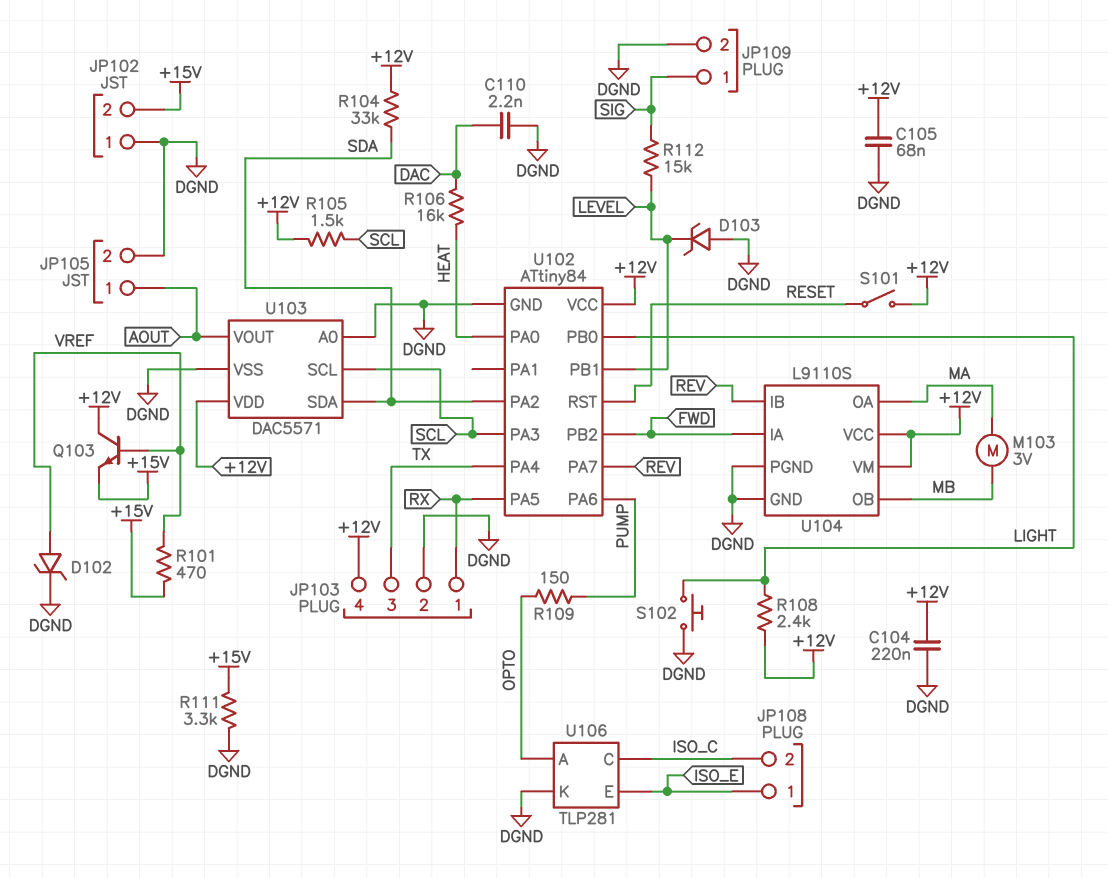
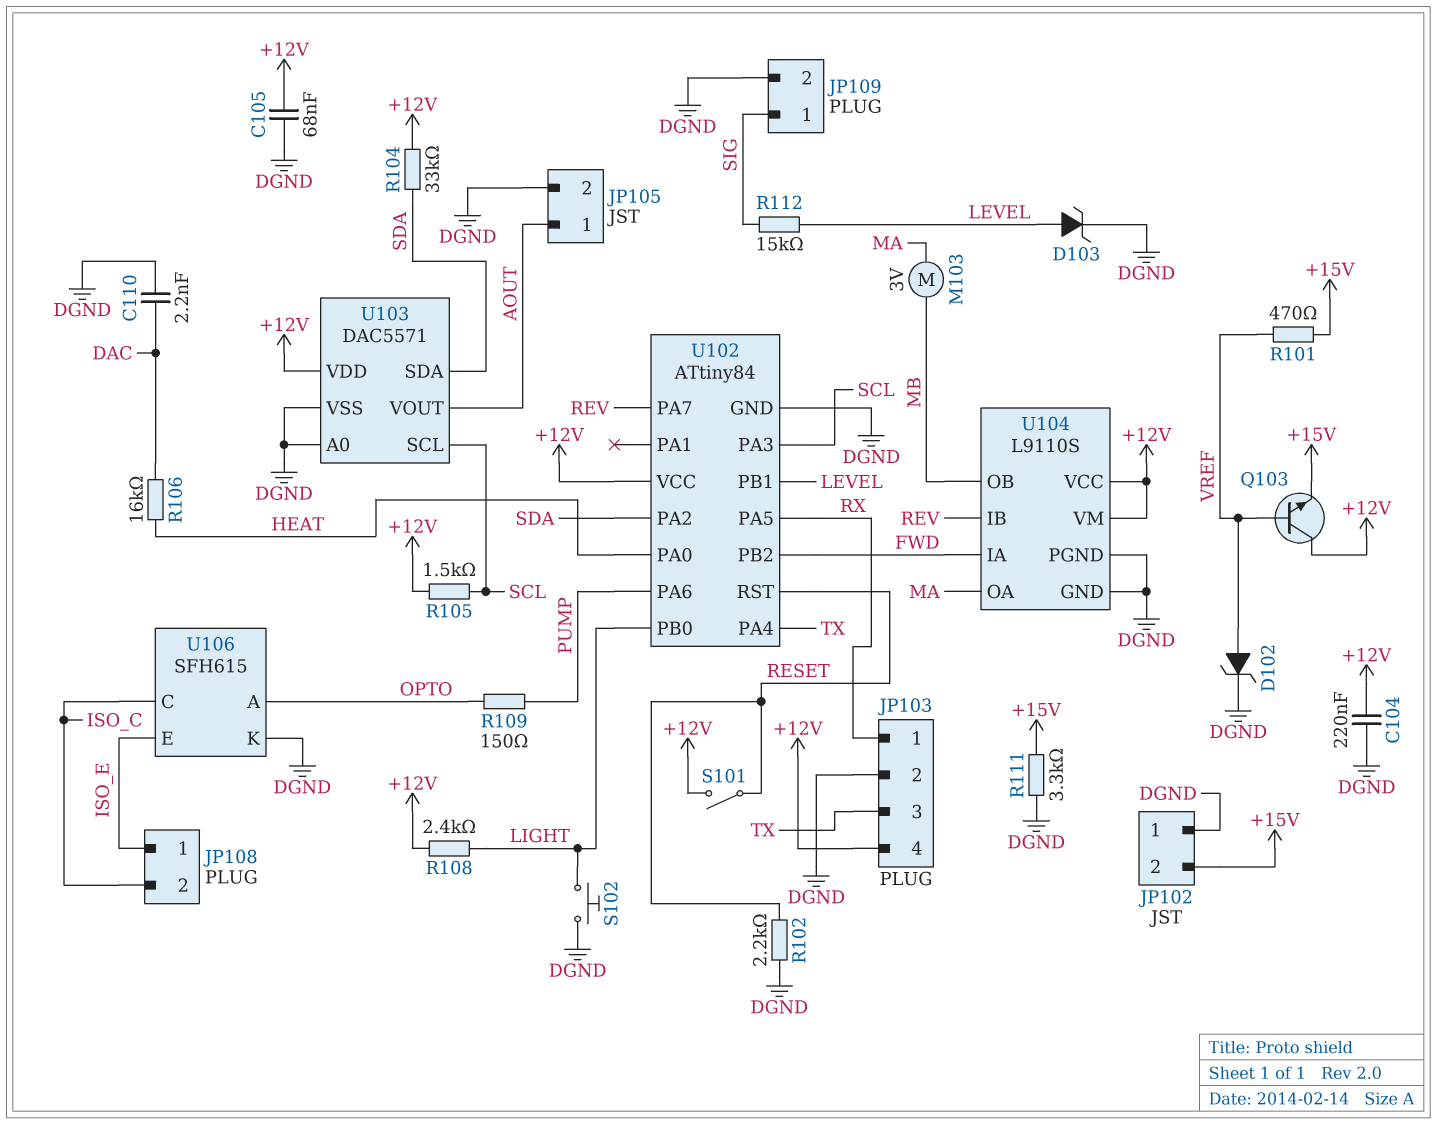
D103: zener (A DGND, K LEVEL) -> zener (A LEVEL, K DGND)
R102: none -> 2.2k (DGND, RESET)
U106: TLP281 -> SFH615

